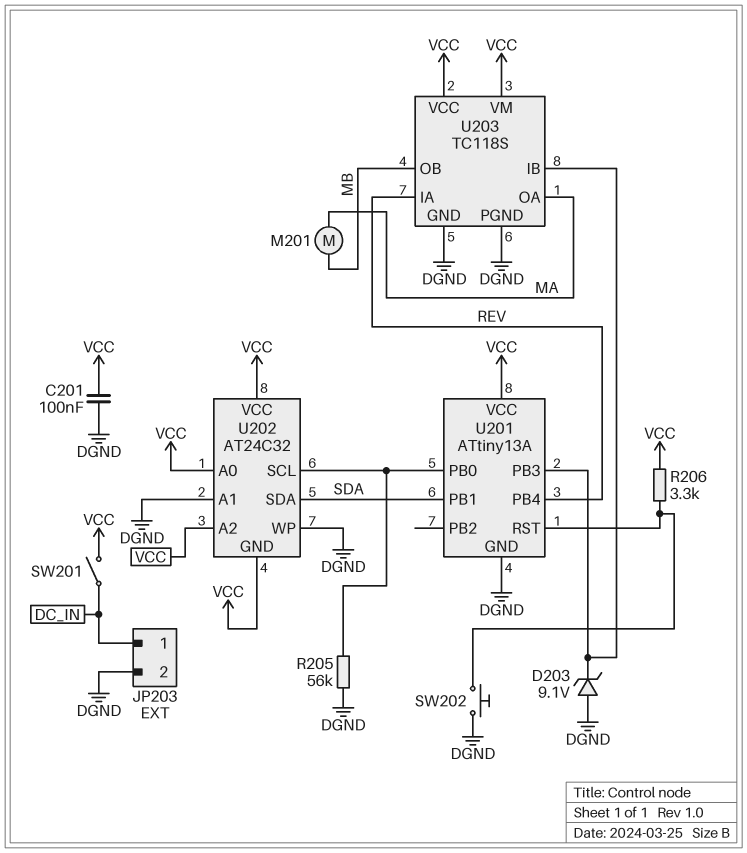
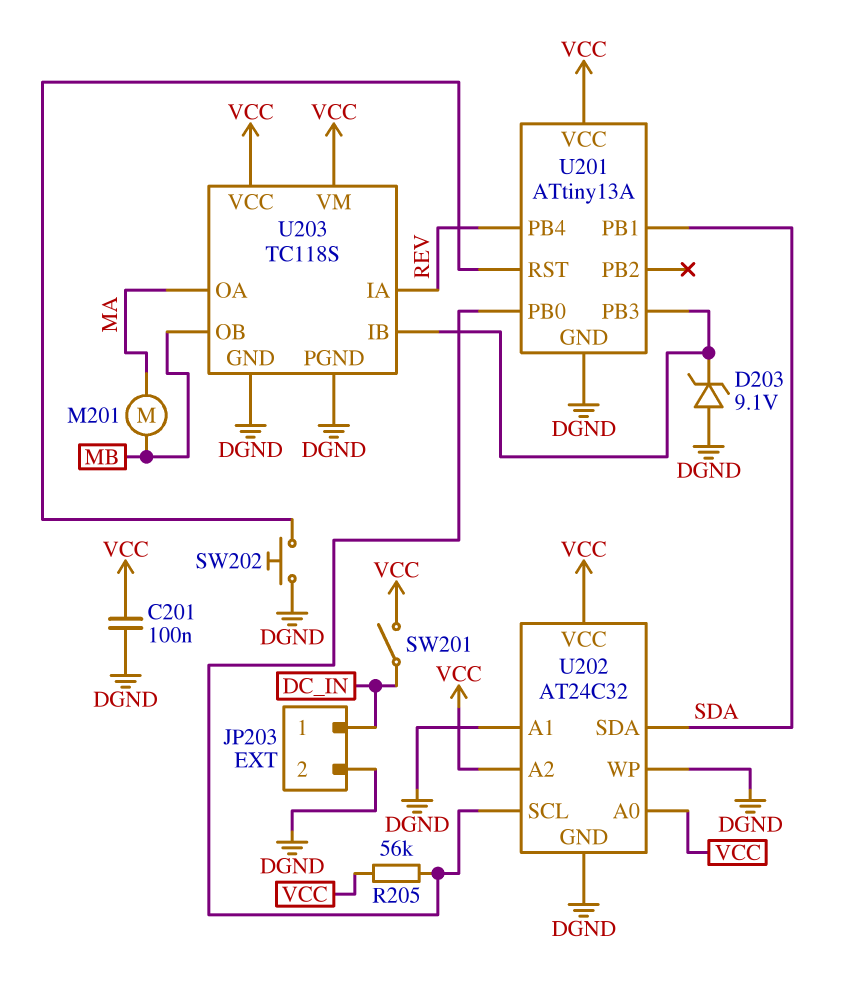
R205: 56k (DGND, U201/PB0) -> 56k (U201/PB0, VCC)
R206: 3.3k (U201/RST, VCC) -> none
U202 pin GND: VCC -> DGND

